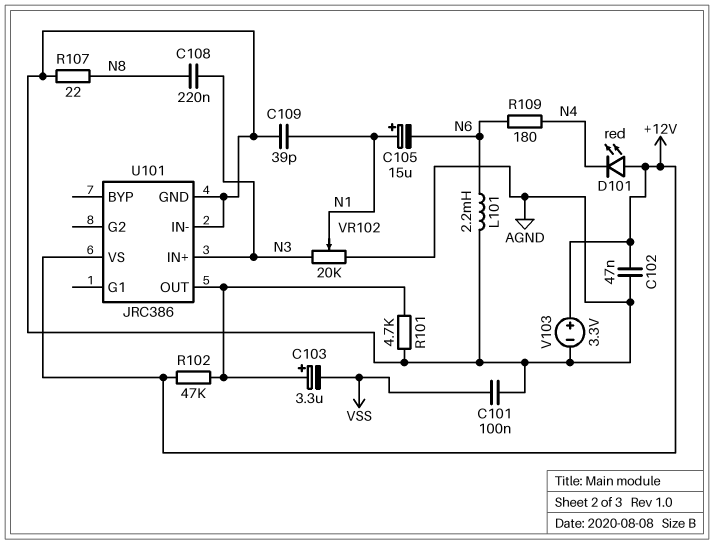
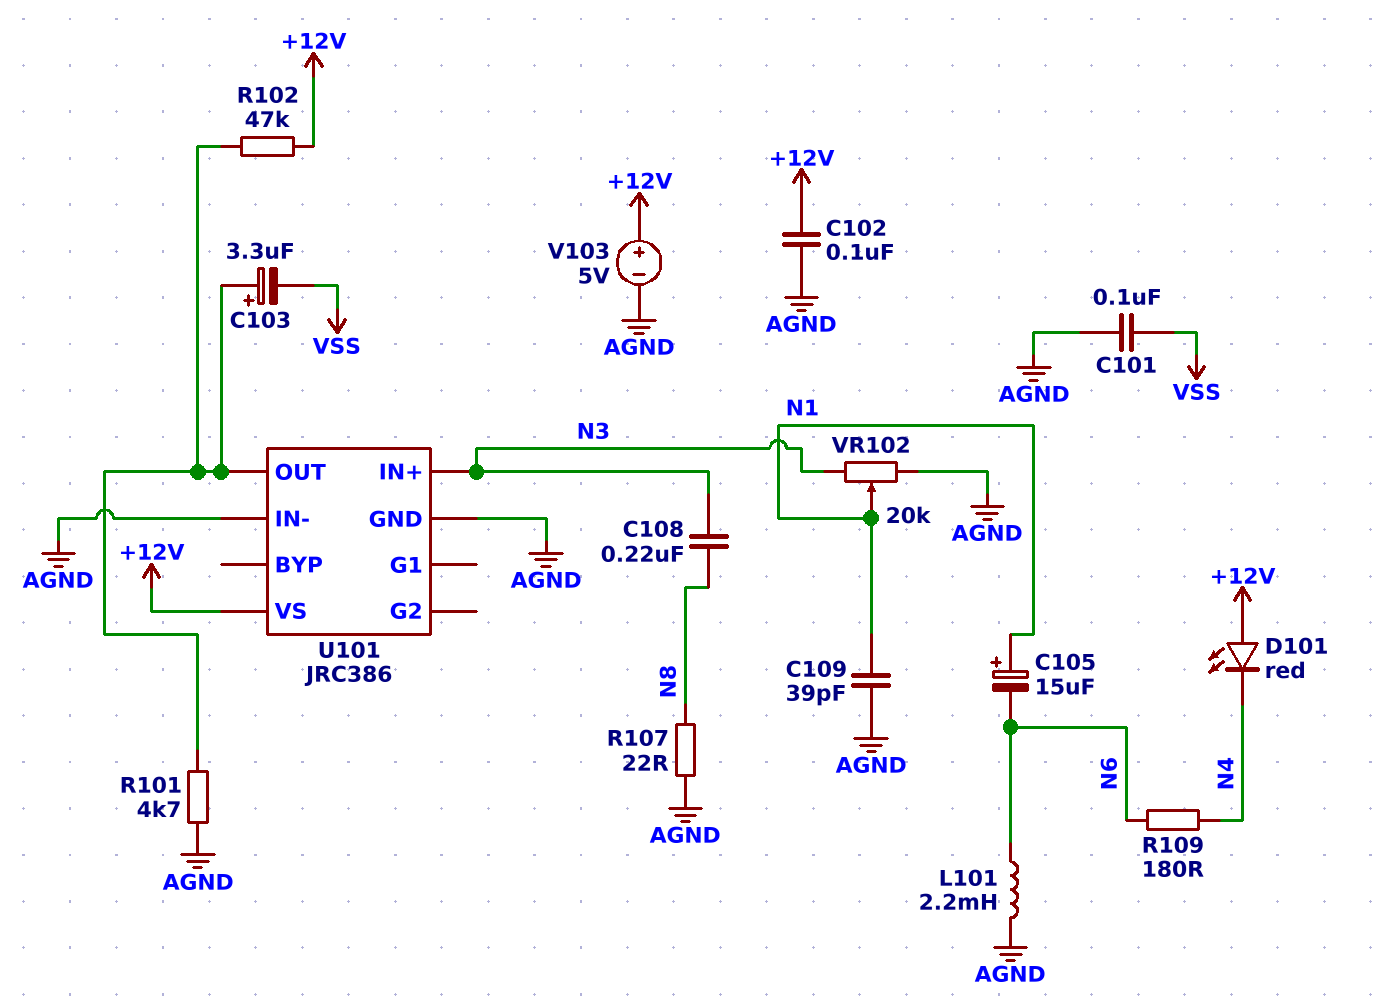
C102: 47nF (+12V, AGND) -> 100nF (+12V, AGND)
V103: 3.3V (plus +12V, minus AGND) -> 5V (plus +12V, minus AGND)

